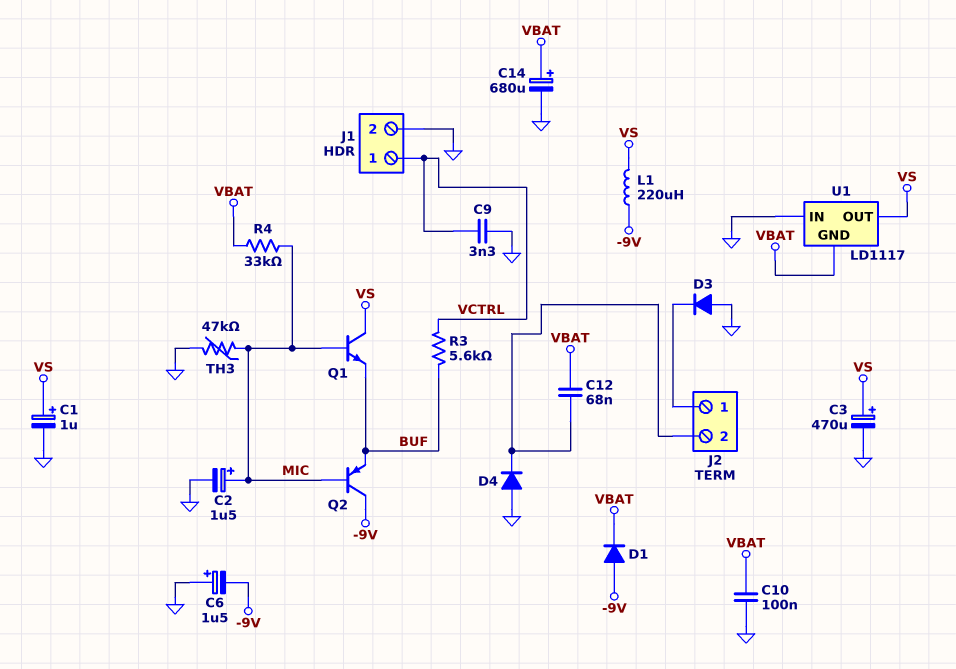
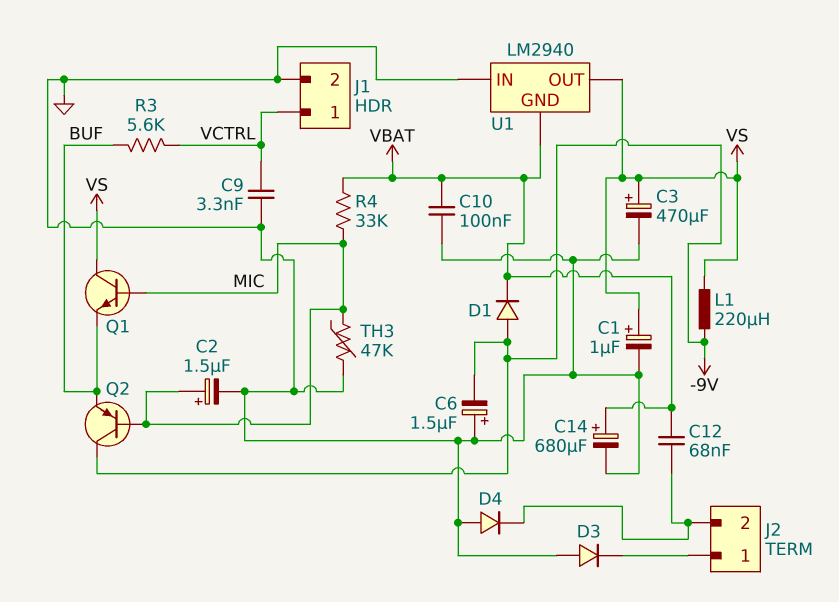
U1: LD1117 -> LM2940

